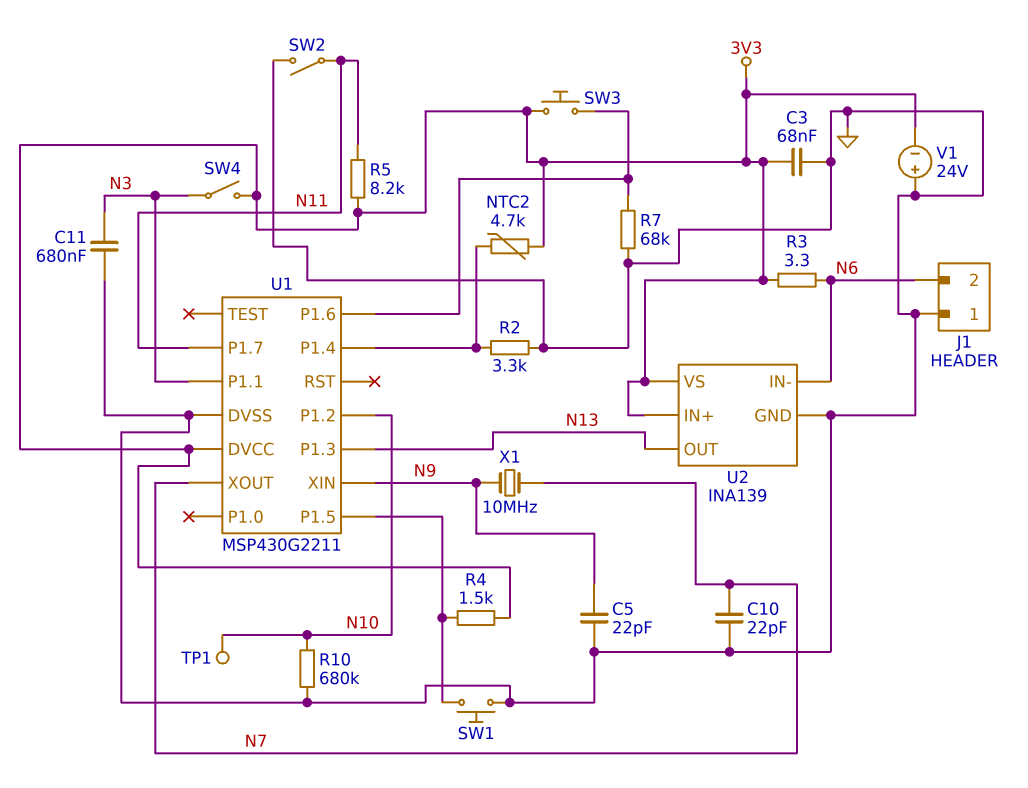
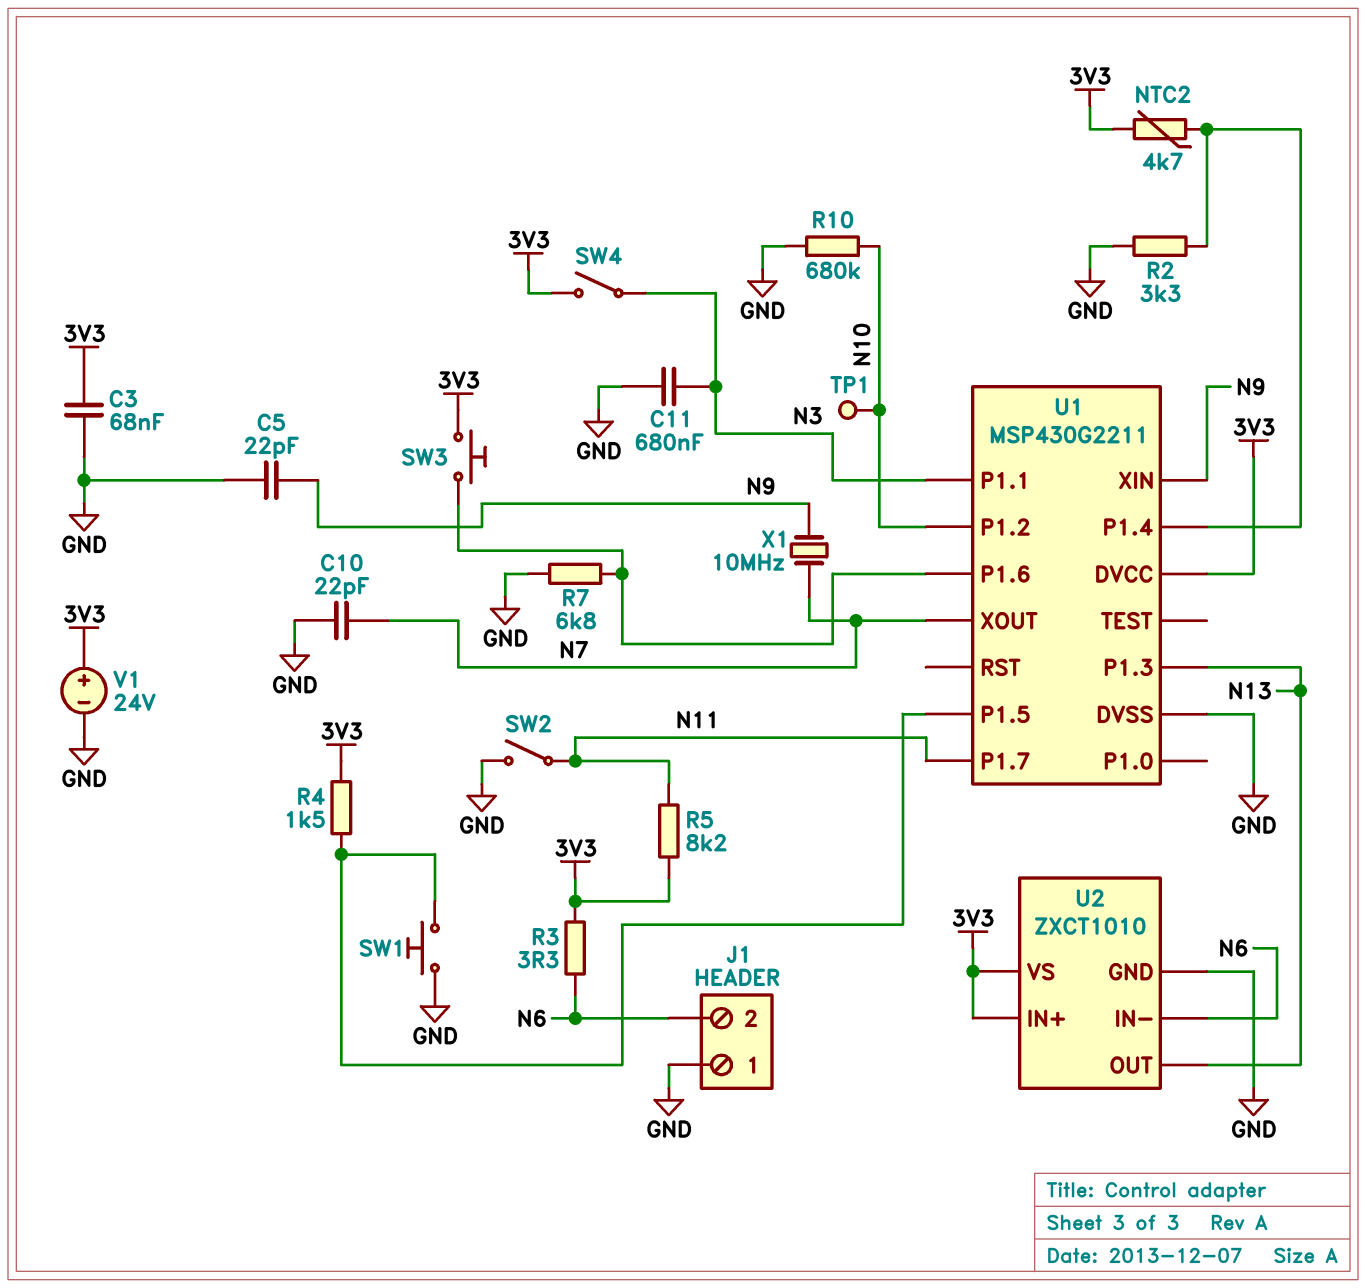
R7: 68k (GND, U1/P1.6) -> 6.8k (GND, U1/P1.6)
U2: INA139 -> ZXCT1010
V1: 24V (plus GND, minus 3V3) -> 24V (plus 3V3, minus GND)

